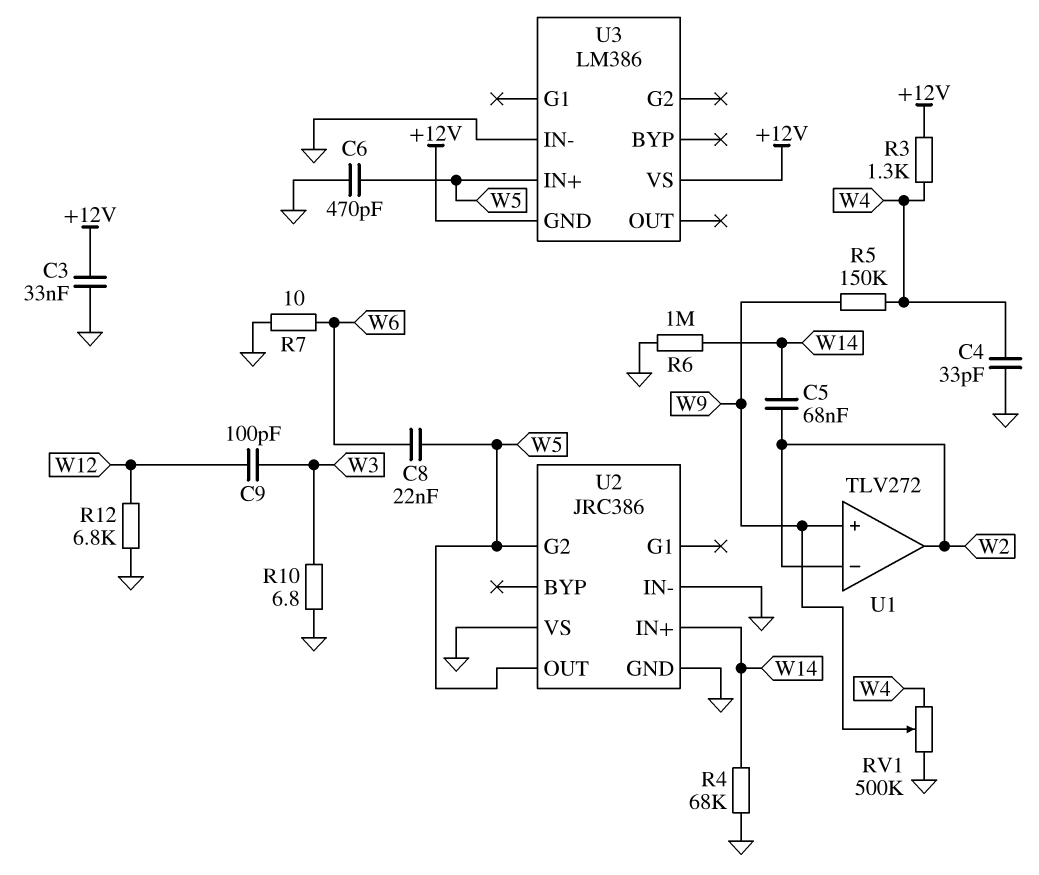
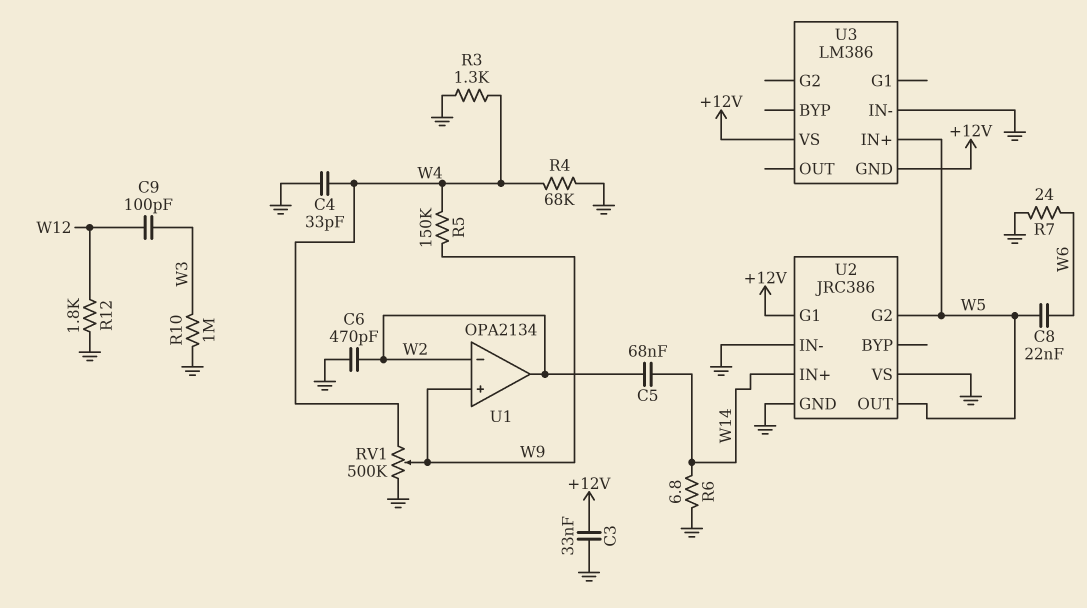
C6: 470pF (GND, W5) -> 470pF (GND, W2)
R3: 1.3k (+12V, W4) -> 1.3k (GND, W4)
R4: 68k (GND, W14) -> 68k (GND, W4)
R6: 1M (GND, W14) -> 6.8 (GND, W14)
R7: 10 (GND, W6) -> 24 (GND, W6)
R10: 6.8 (GND, W3) -> 1M (GND, W3)
R12: 6.8k (GND, W12) -> 1.8k (GND, W12)
U1: TLV272 -> OPA2134
U2 pin G1: none -> +12V

